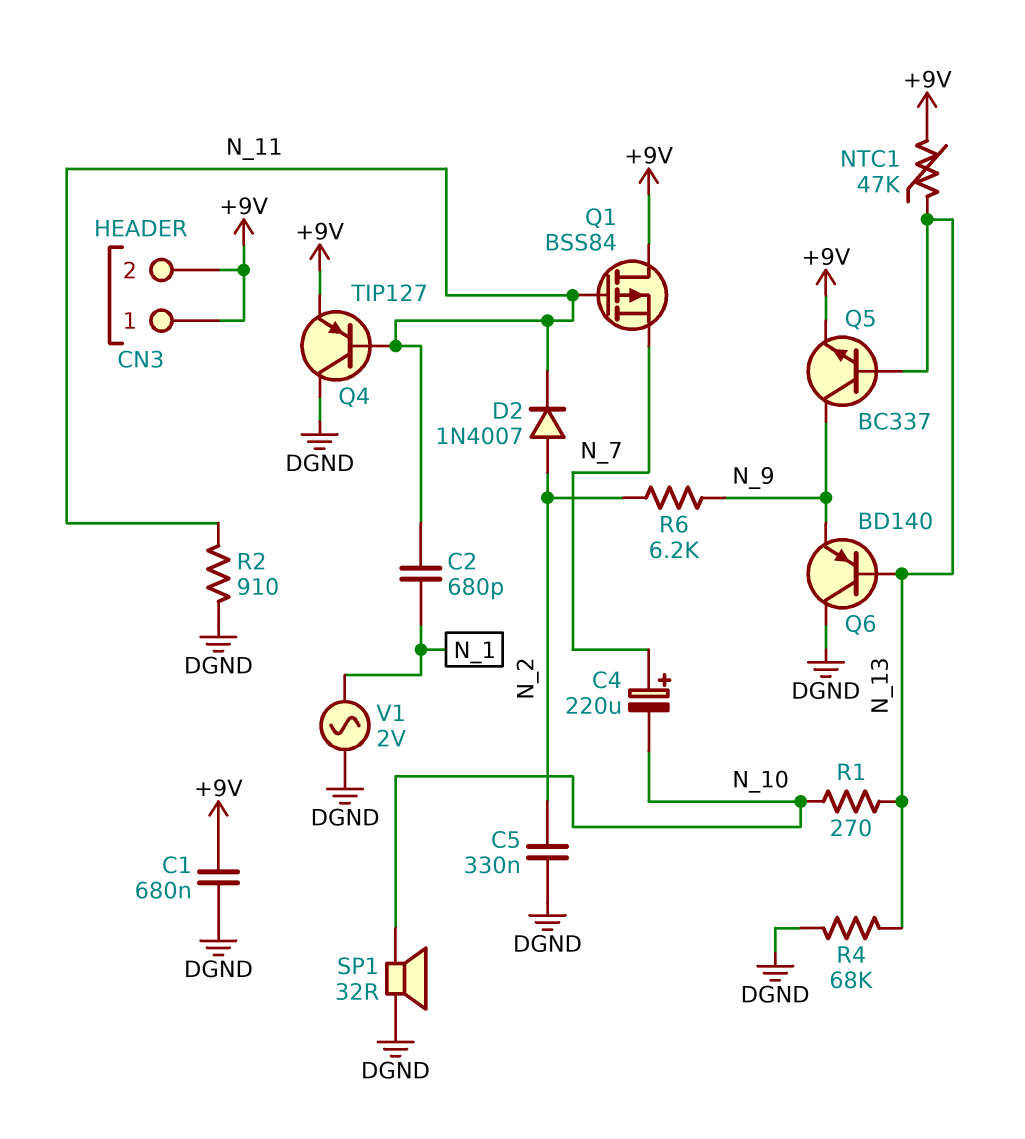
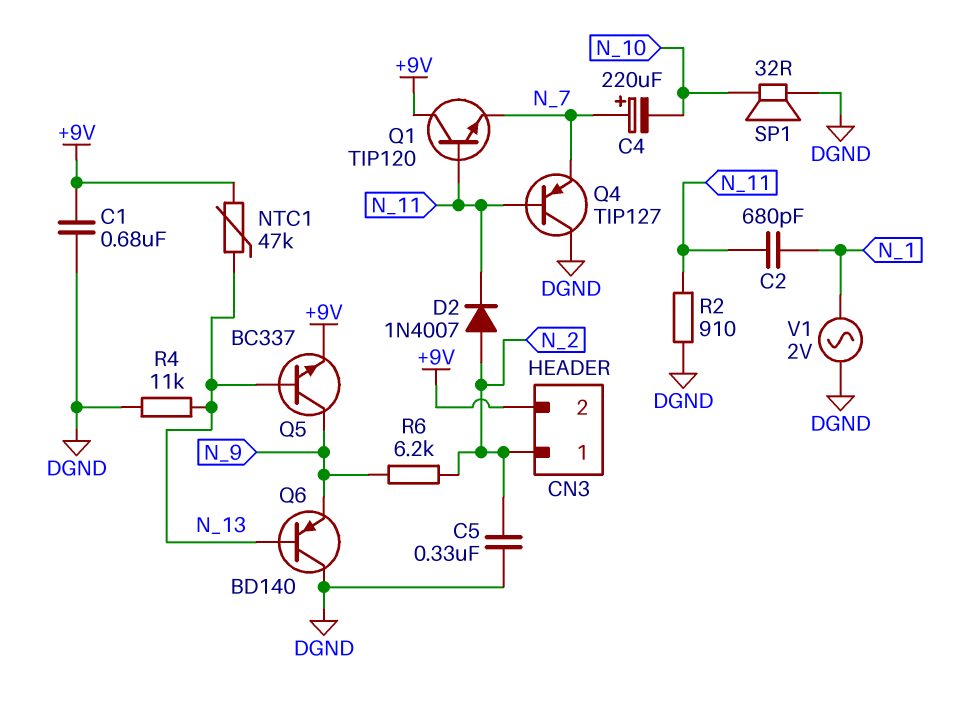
CN3 pin 1: +9V -> N_2
Q1: PMOS BSS84 (G N_11, D +9V, S N_7) -> NPN TIP120 (B N_11, C +9V, E N_7)
Q4: PNP TIP127 (B N_11, C DGND, E +9V) -> PNP TIP127 (B N_11, C DGND, E N_7)
R1: 270 (N_10, N_13) -> none
R4: 68k (DGND, N_13) -> 11k (DGND, N_13)

